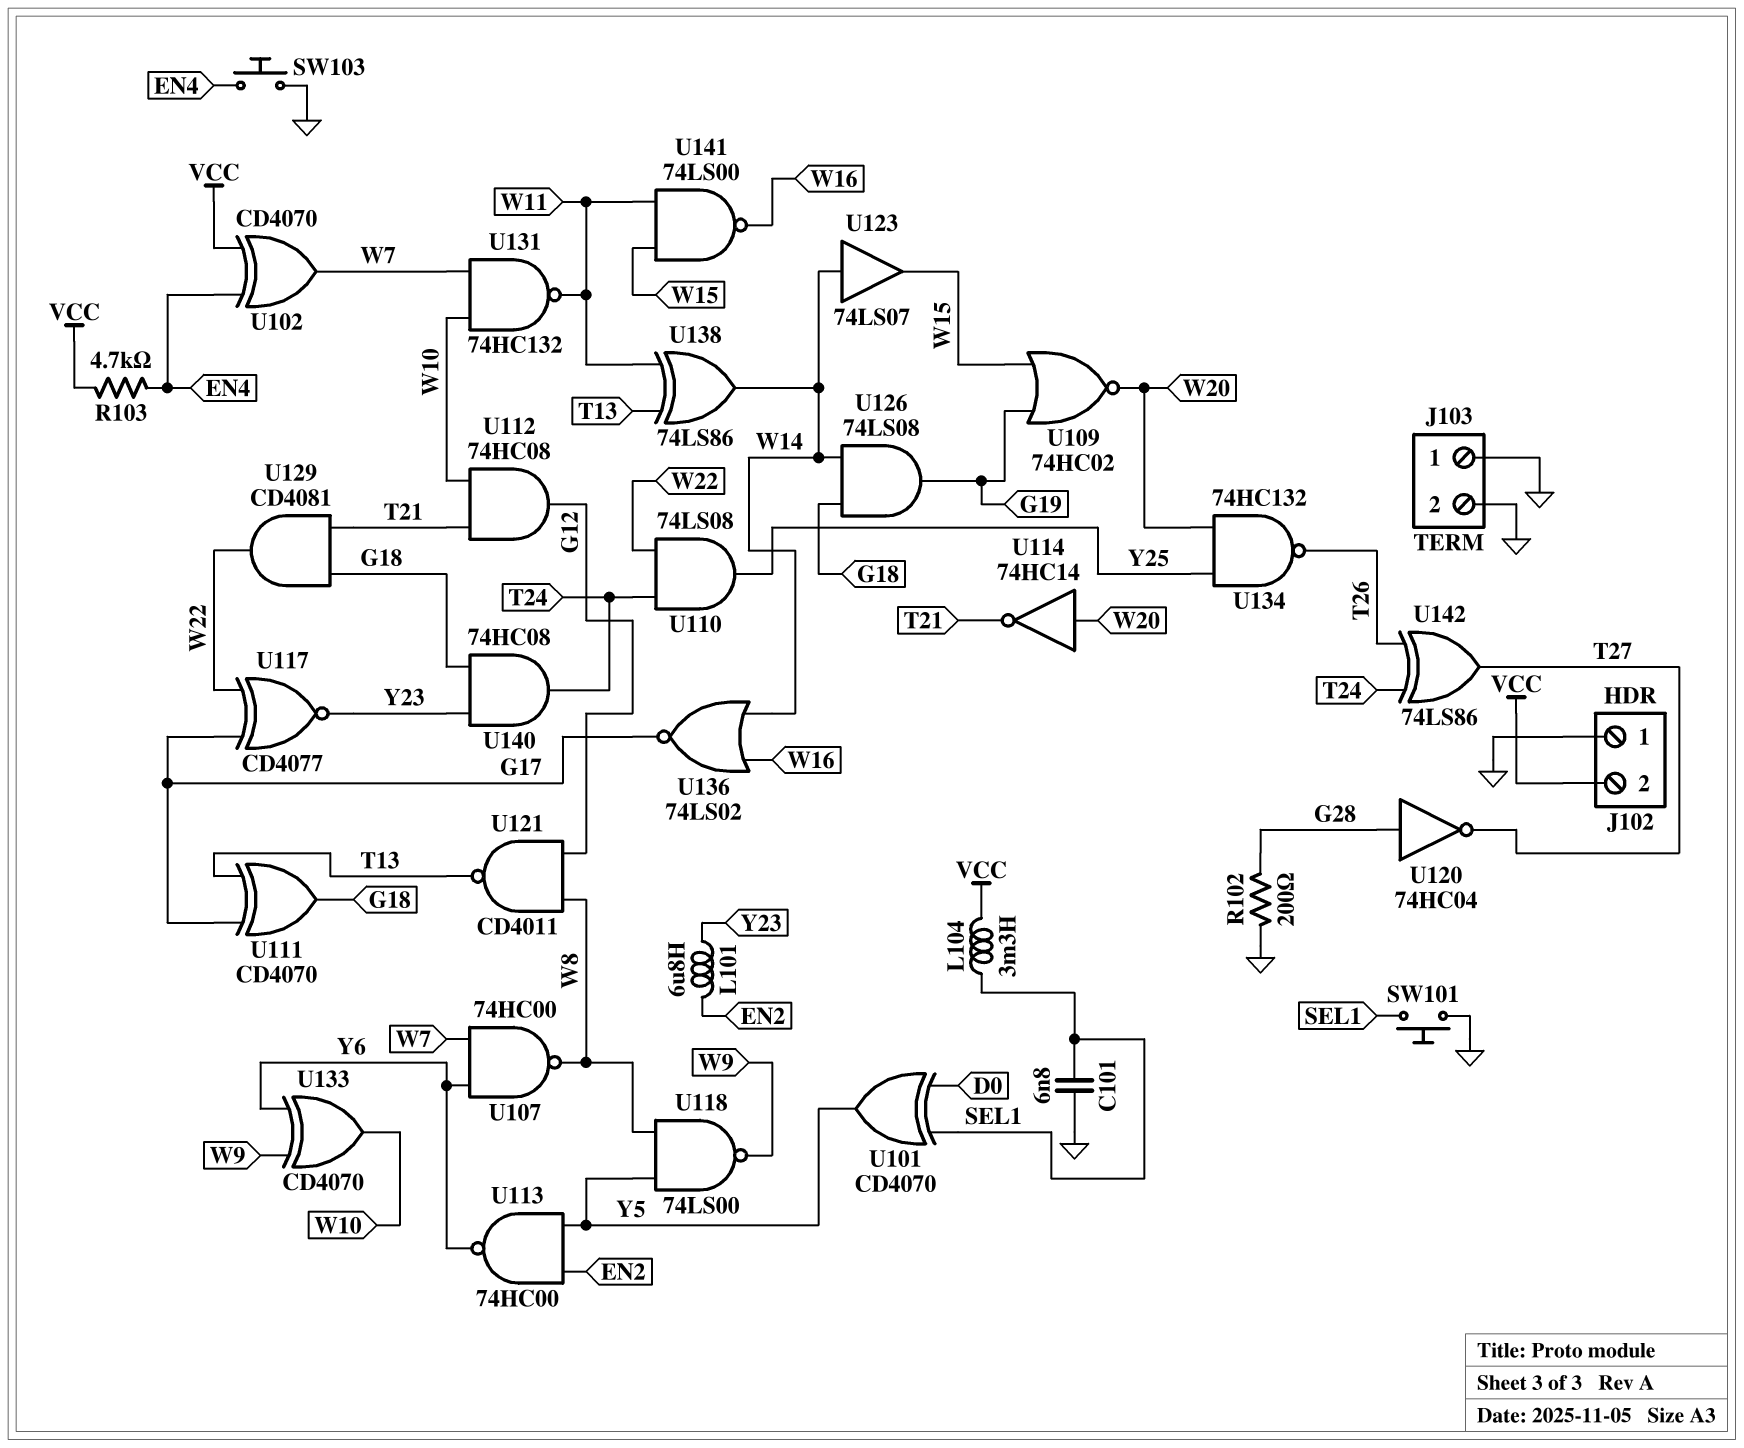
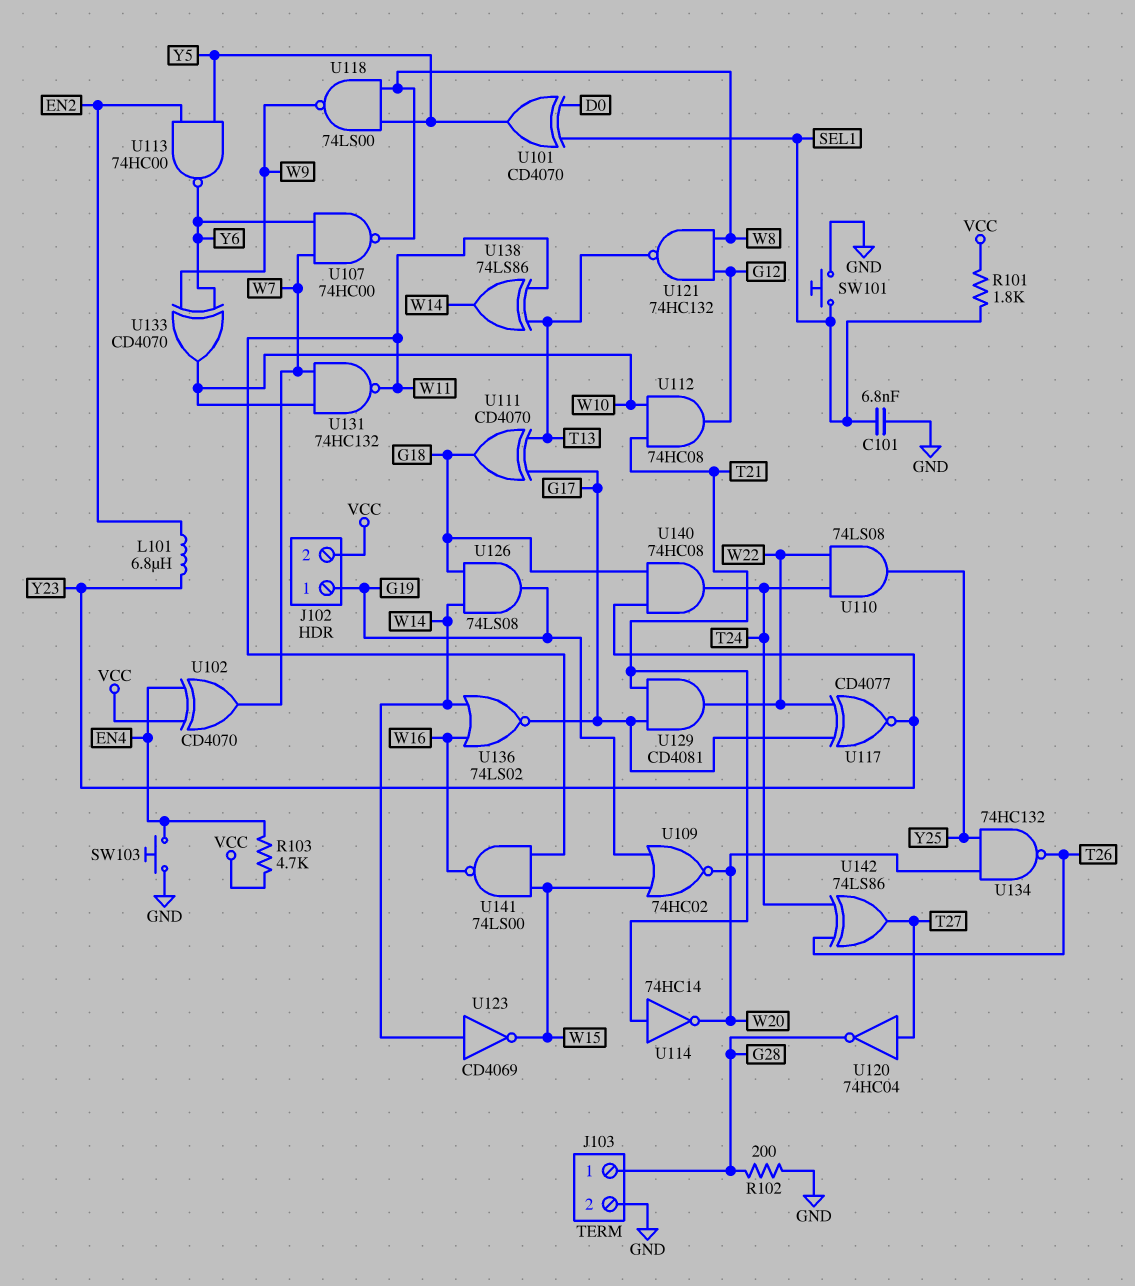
J102 pin 1: GND -> G19
J103 pin 1: GND -> G28
L104: 3.3mH (SEL1, VCC) -> none
R101: none -> 1.8k (SEL1, VCC)
U114: NOT 74HC14 (in W20, out T21) -> NOT 74HC14 (in T21, out W20)
U120: NOT 74HC04 (in G28, out T27) -> NOT 74HC04 (in T27, out G28)
U121: NAND CD4011 (in G12, in W8, out T13) -> NAND 74HC132 (in G12, in W8, out T13)
U123: buffer 74LS07 (in W14, out W15) -> NOT CD4069 (in W14, out W15)
U129: AND CD4081 (in G18, in T21, out W22) -> AND CD4081 (in G17, in T21, out W22)

